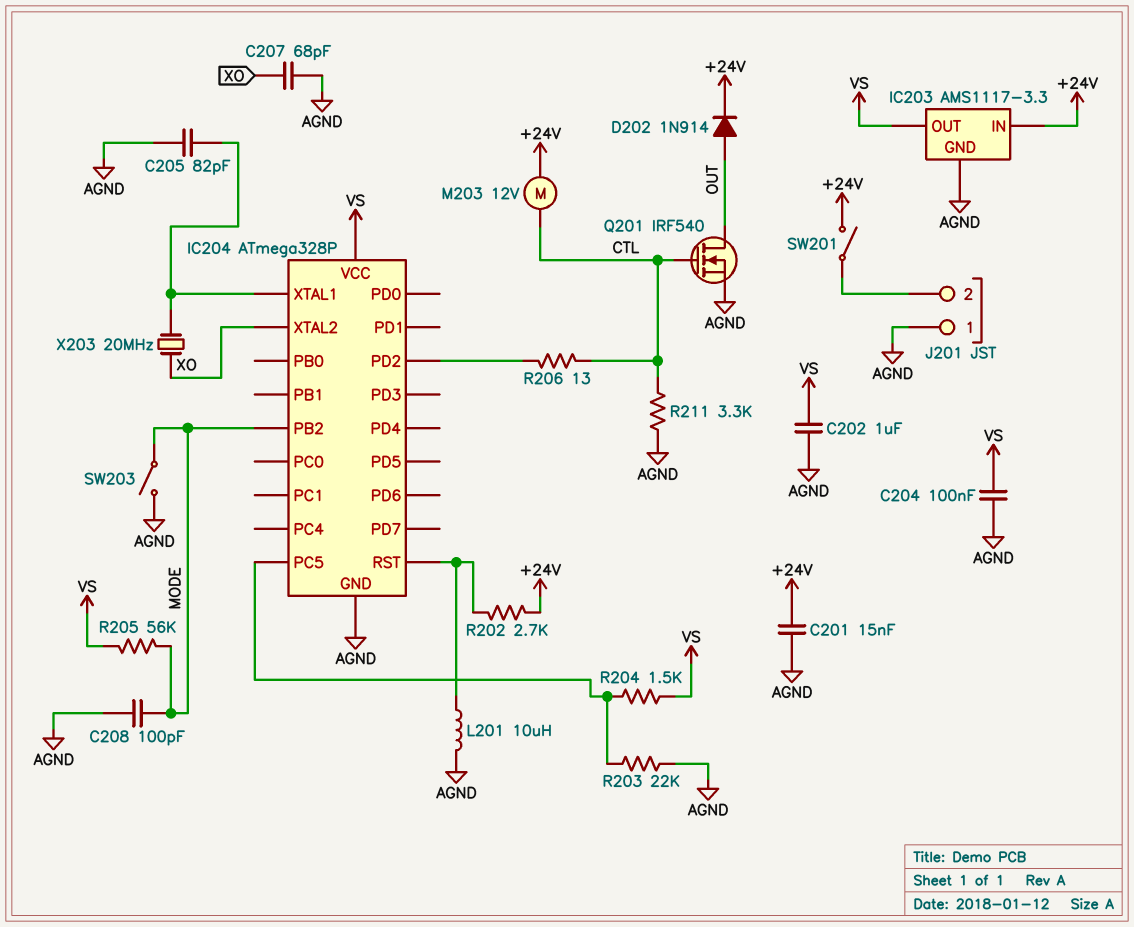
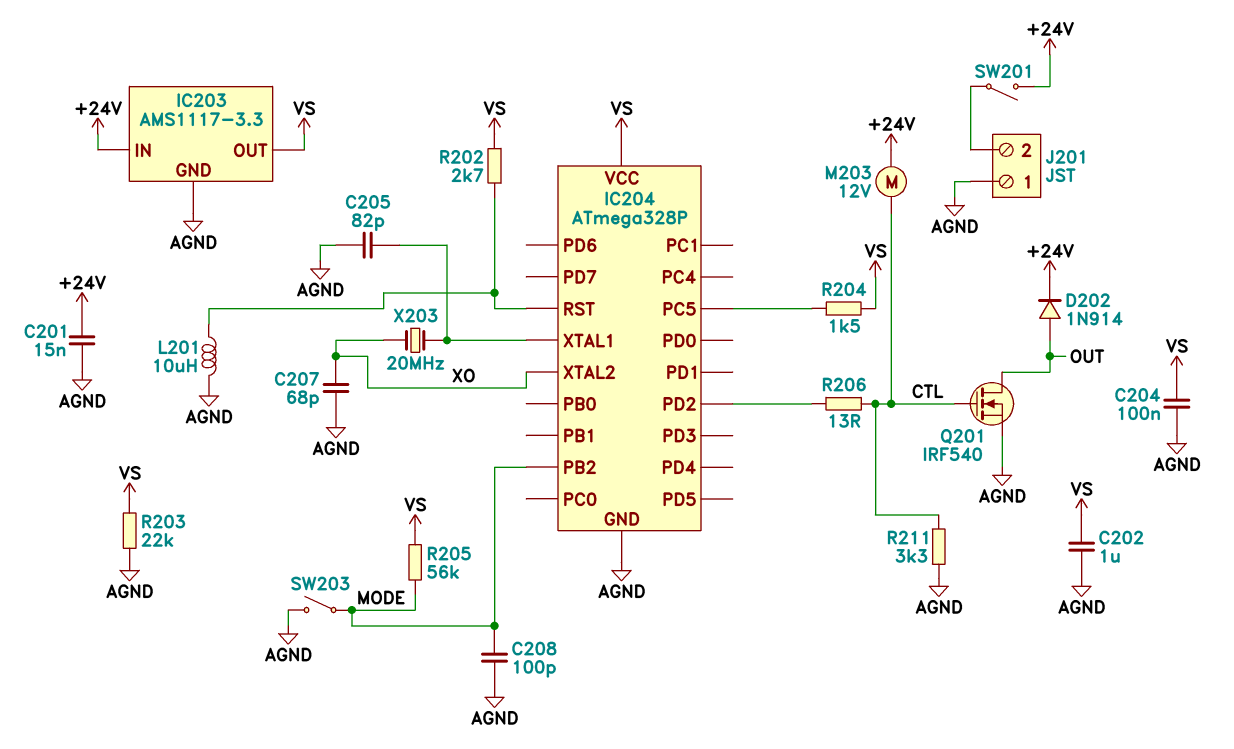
R202: 2.7k (+24V, IC204/RST) -> 2.7k (IC204/RST, VS)
R203: 22k (AGND, IC204/PC5) -> 22k (AGND, VS)

